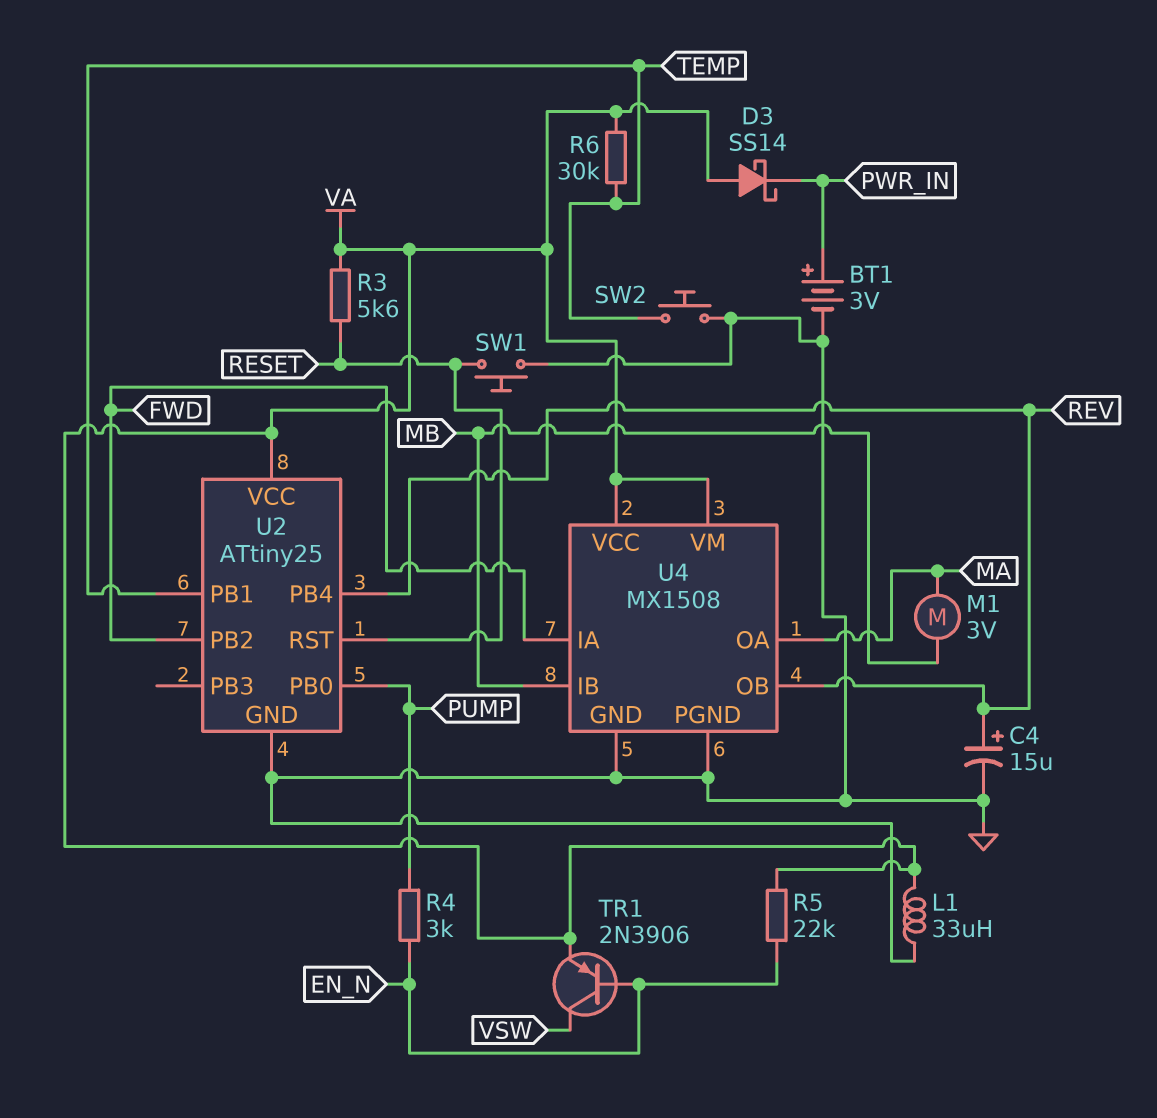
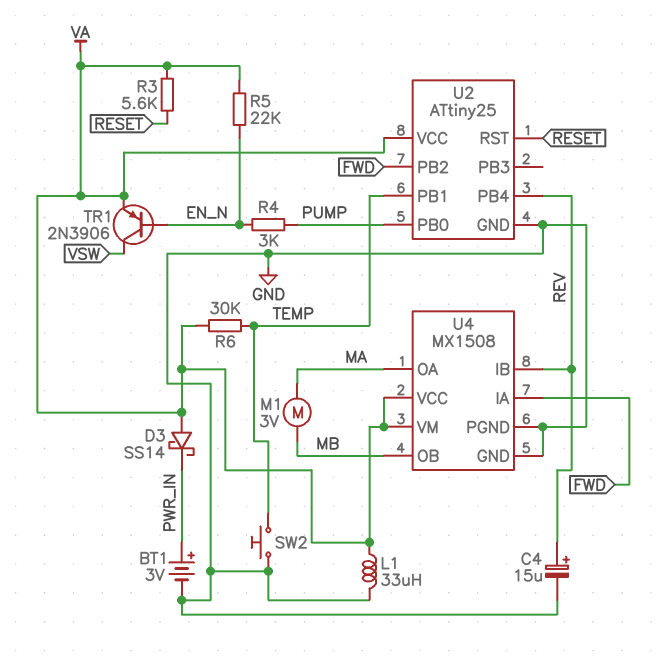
SW1: button (GND, RESET) -> none
U4 pin IB: MB -> REV
U4 pin OB: REV -> MB

